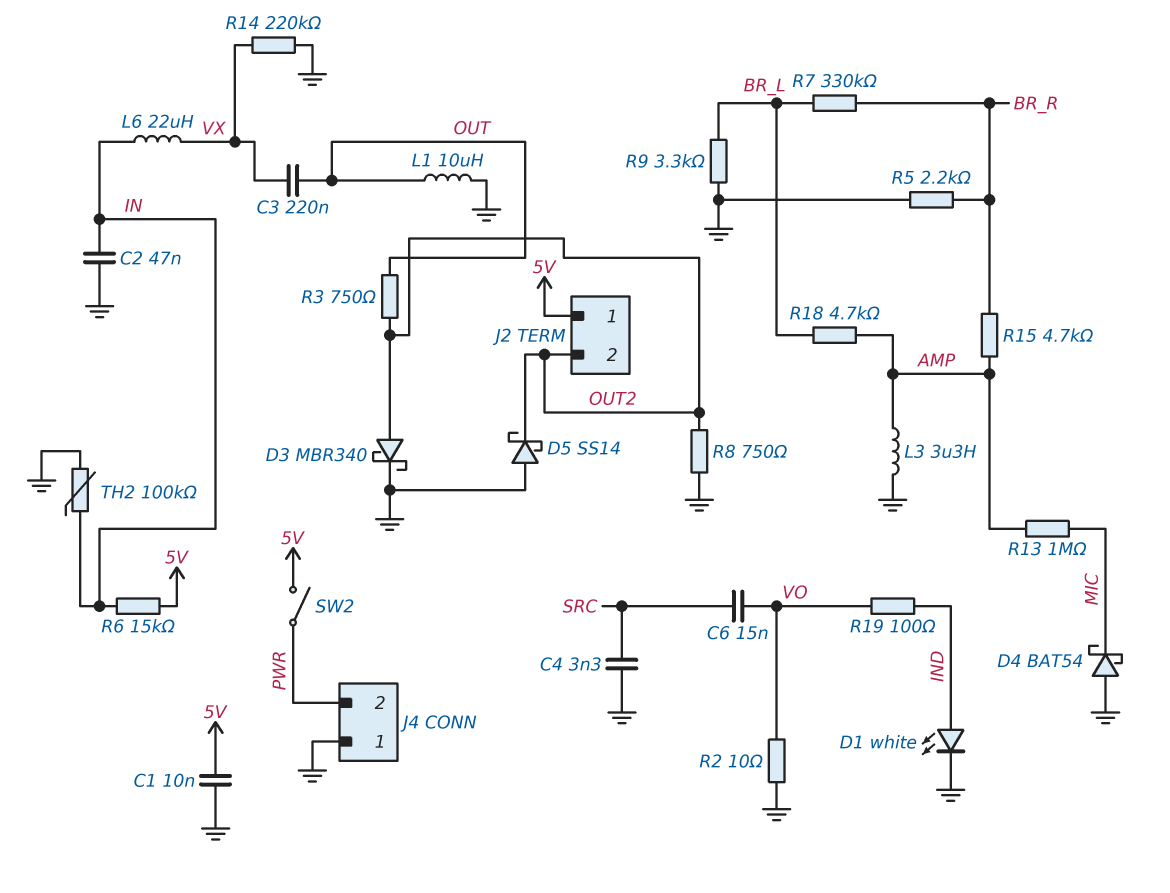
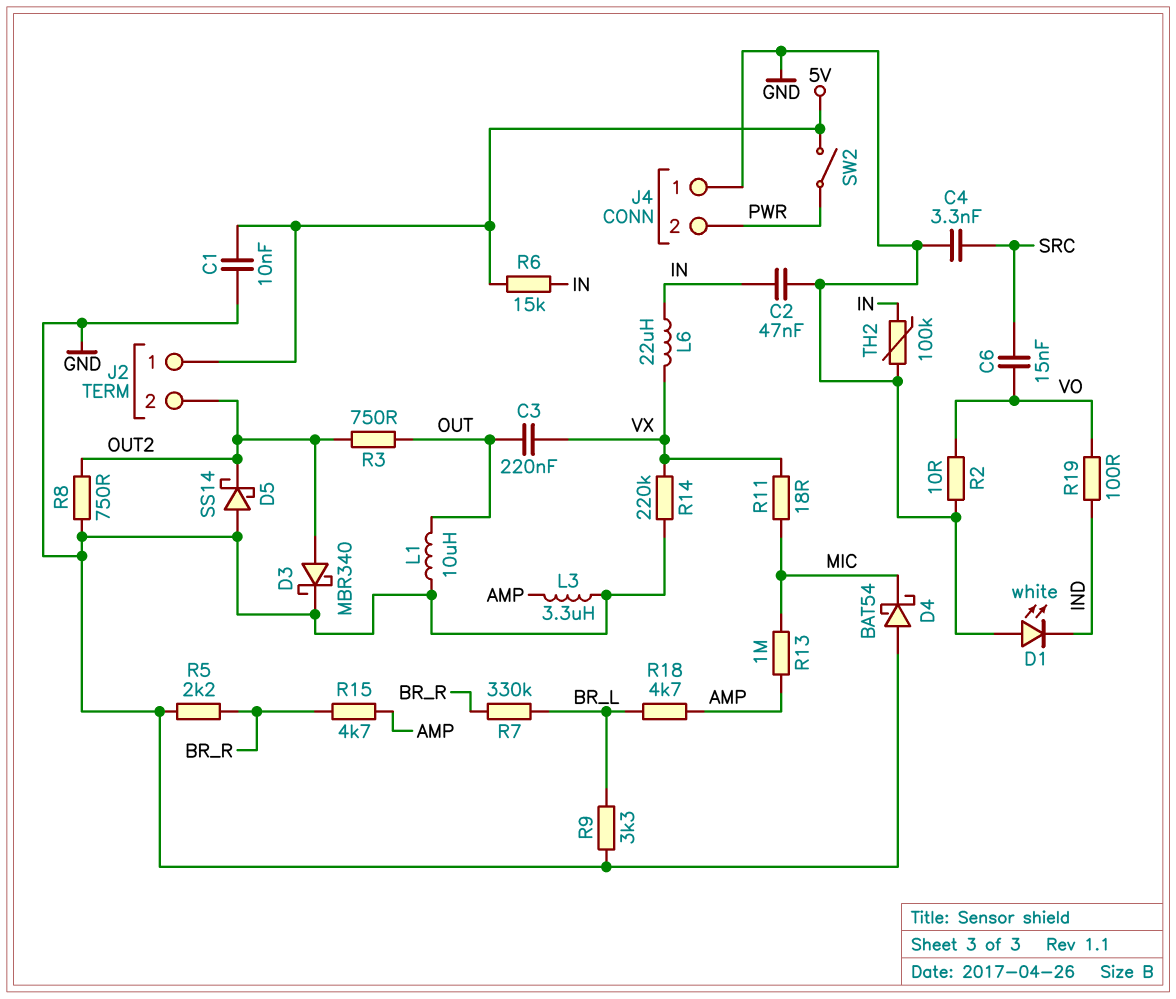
D1: LED white (A IND, K GND) -> LED white (A GND, K IND)
R11: none -> 18 (MIC, VX)

